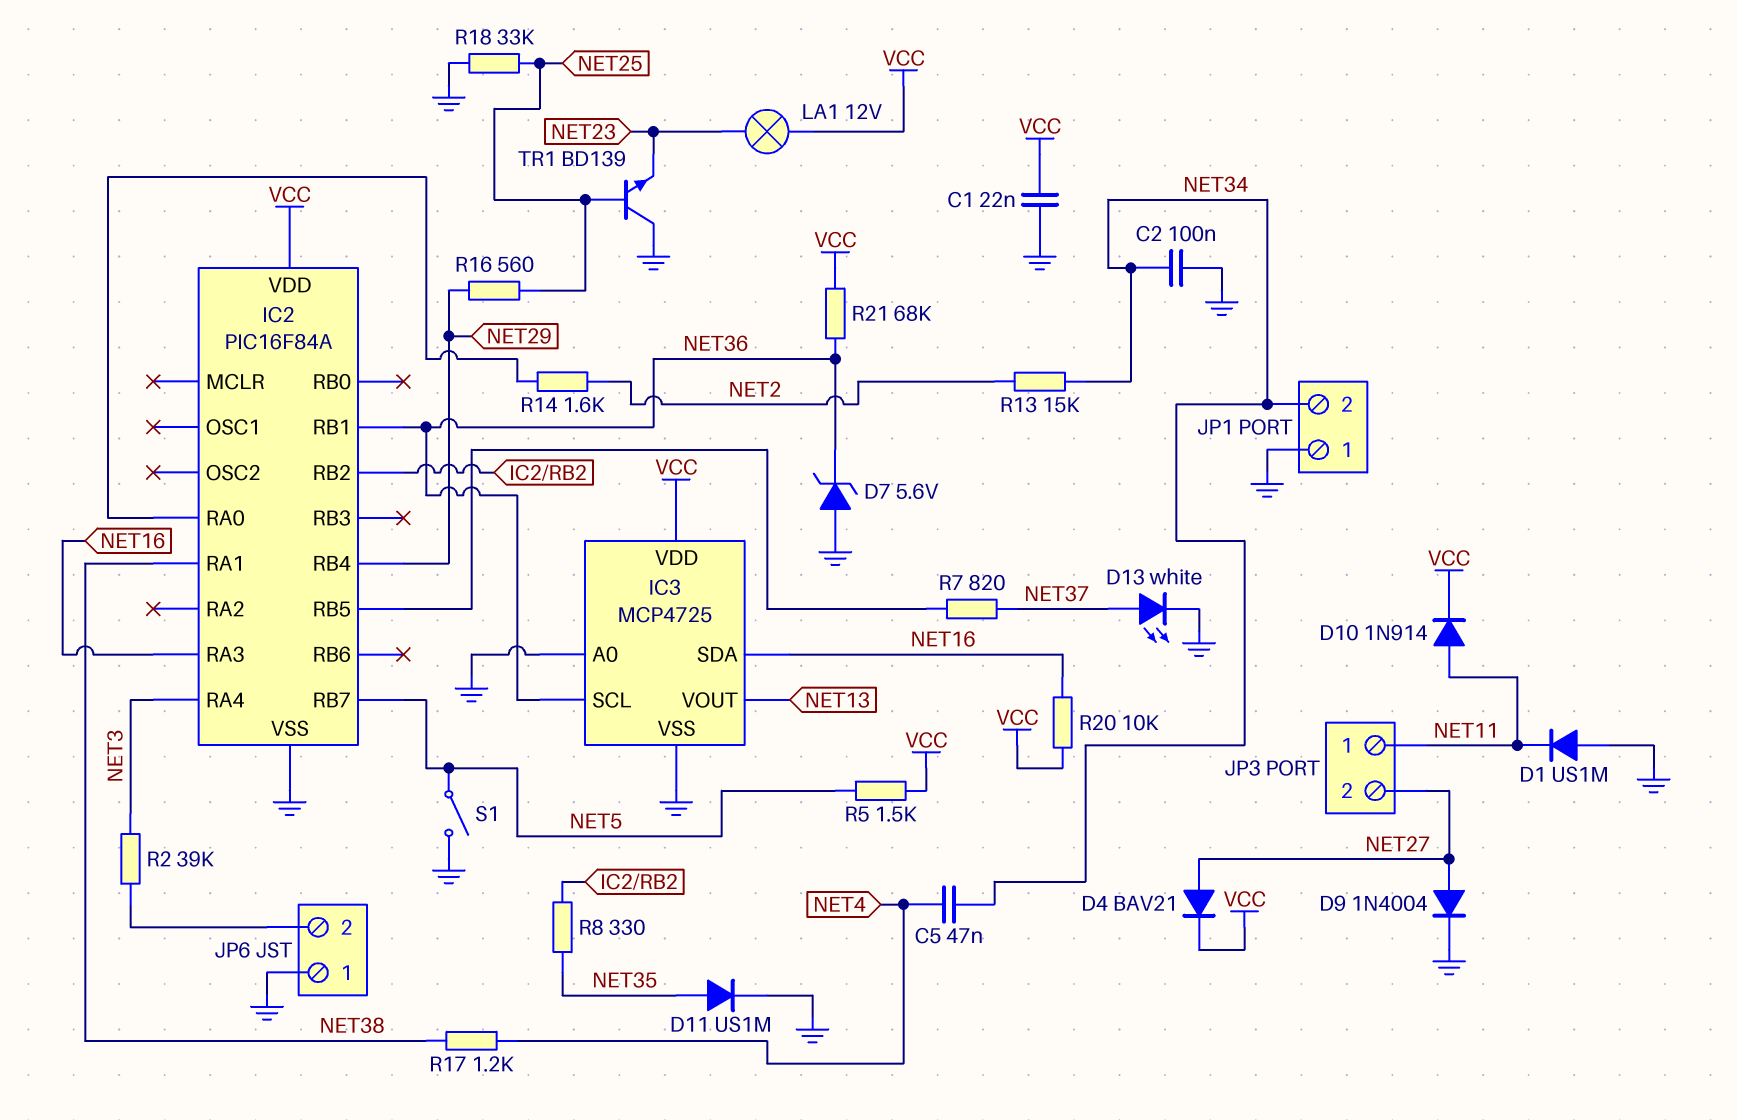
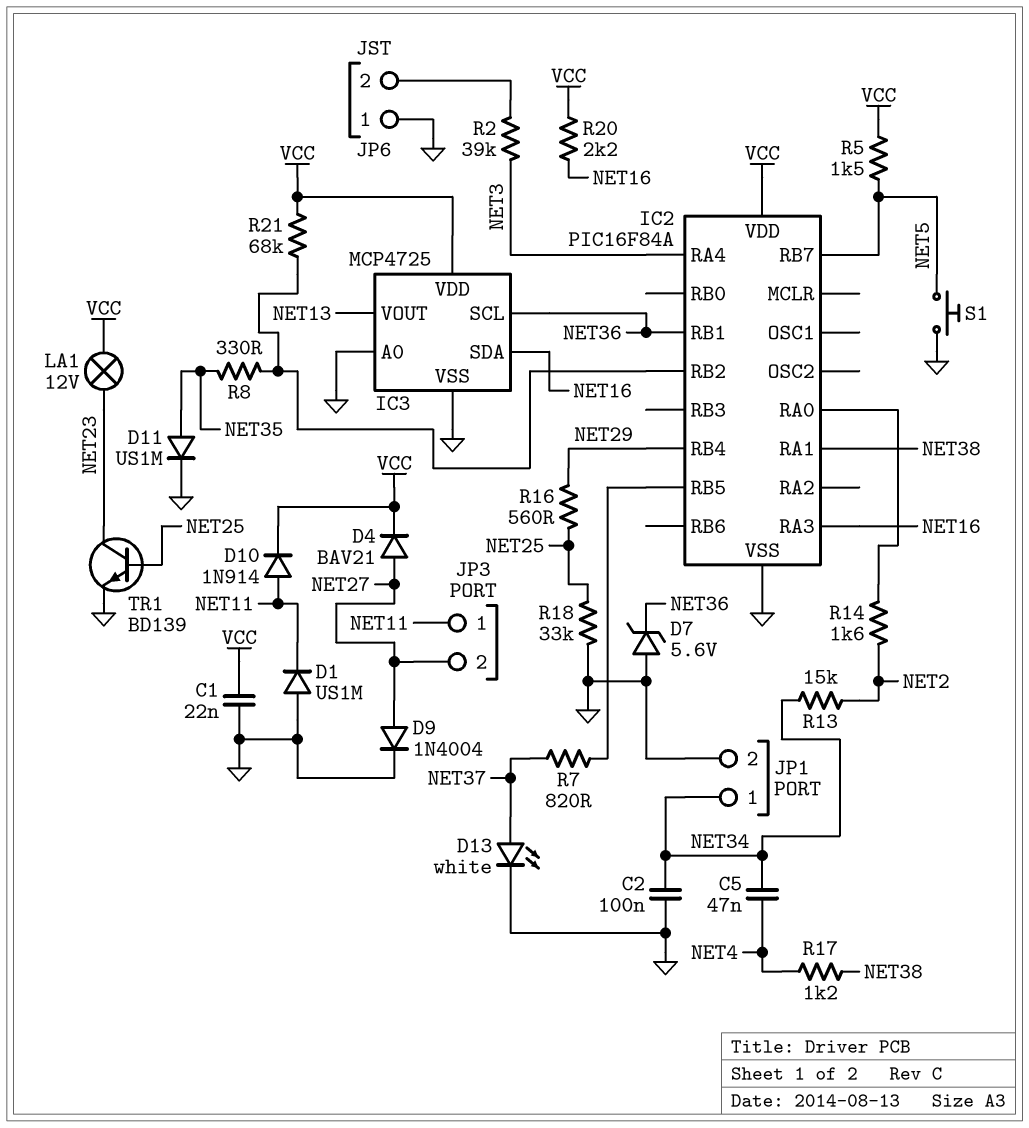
JP1 pin 1: GND -> NET34
JP1 pin 2: NET34 -> GND
R20: 10k (NET16, VCC) -> 2.2k (NET16, VCC)
R21: 68k (NET36, VCC) -> 68k (IC2/RB2, VCC)
S1: switch (GND, NET5) -> button (GND, NET5)
TR1: NPN BD139 (B NET25, C GND, E NET23) -> NPN BD139 (B NET25, C NET23, E GND)

